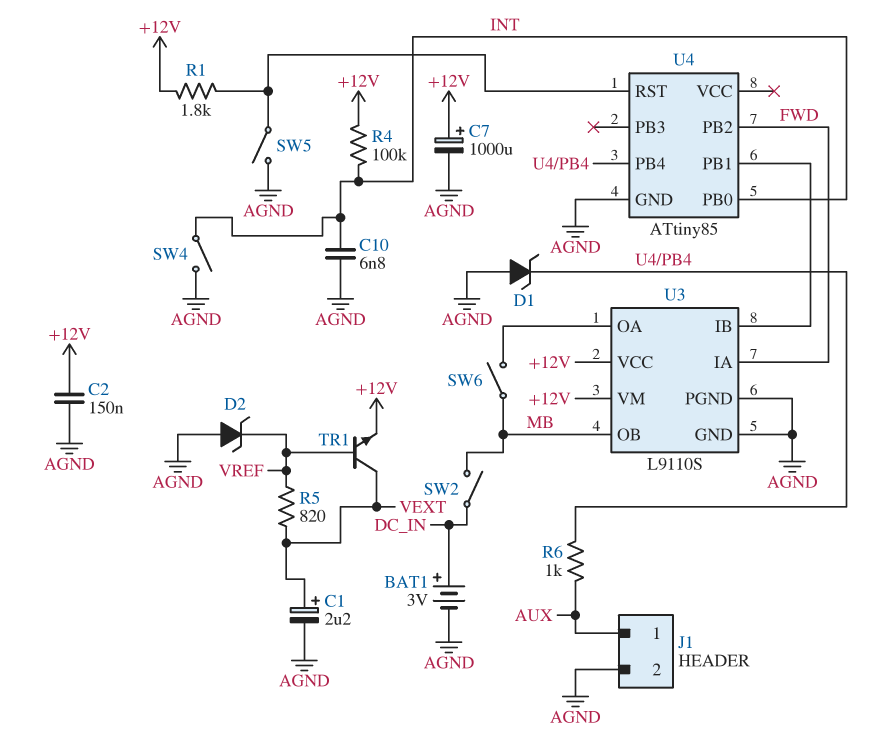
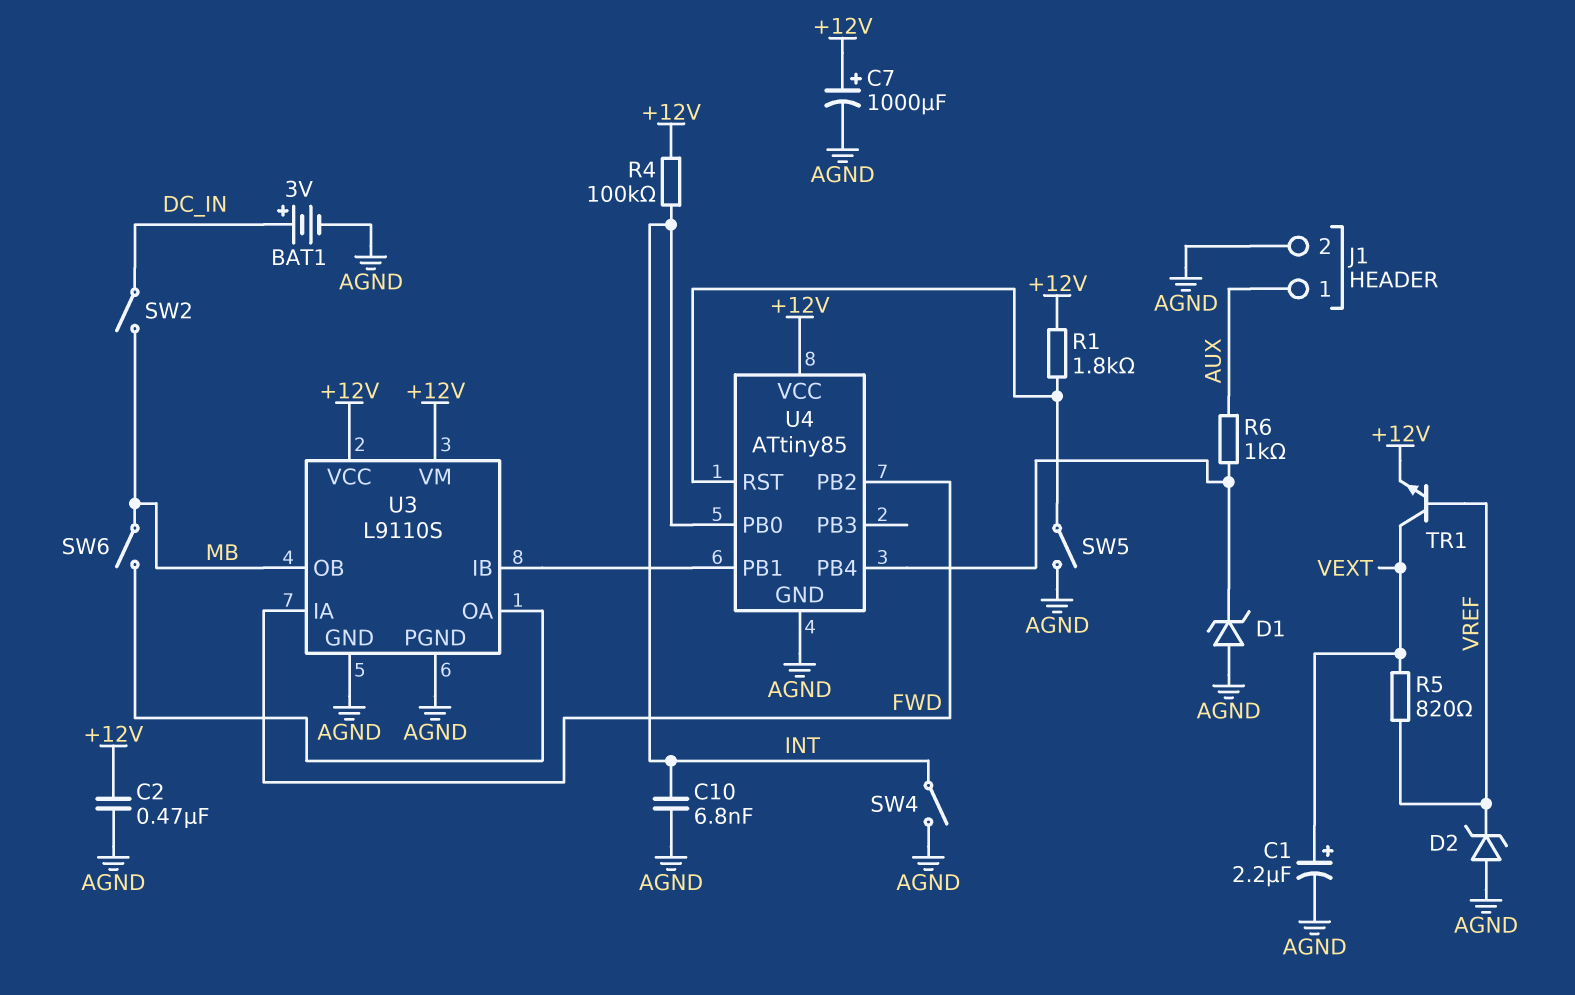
C2: 150nF (+12V, AGND) -> 470nF (+12V, AGND)
U4 pin VCC: none -> +12V

